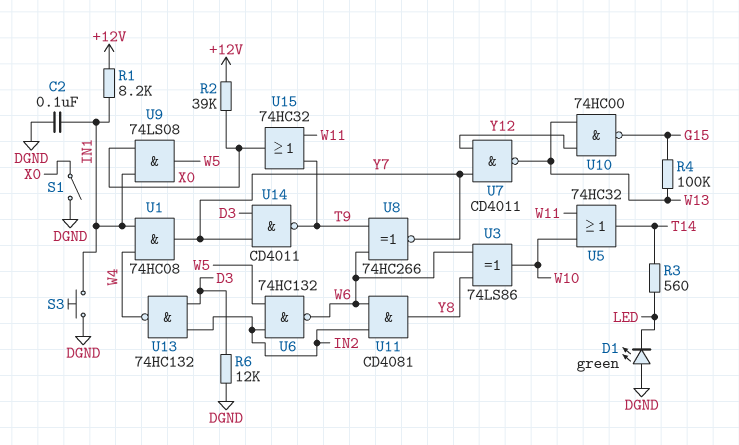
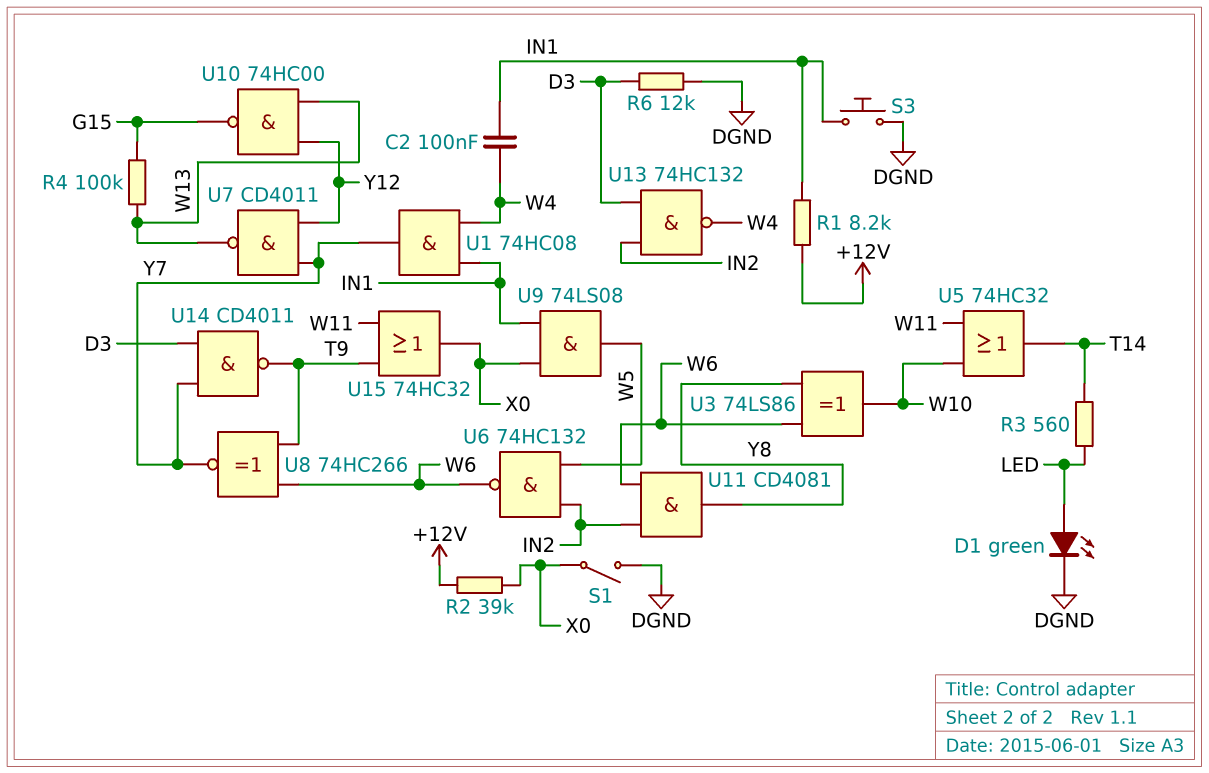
C2: 100nF (DGND, IN1) -> 100nF (IN1, W4)
D1: LED green (A DGND, K LED) -> LED green (A LED, K DGND)

